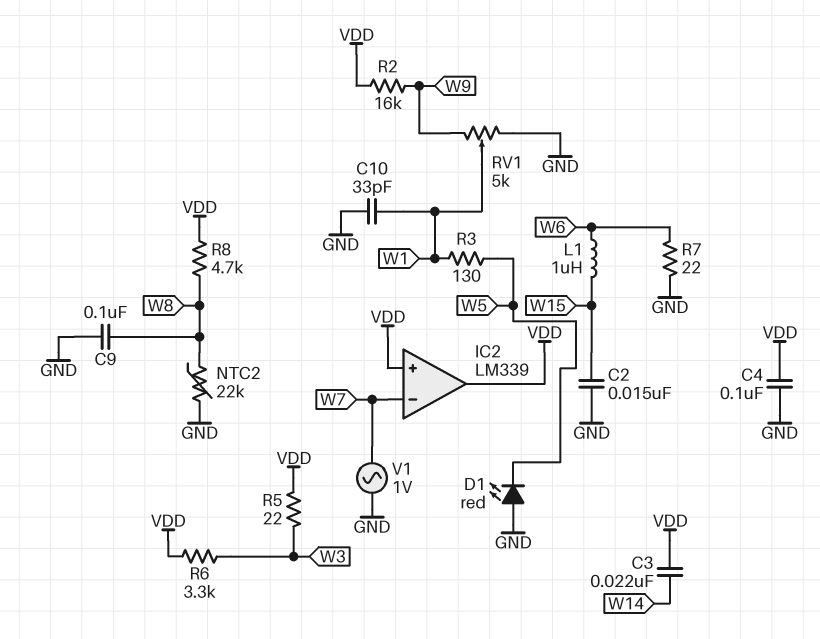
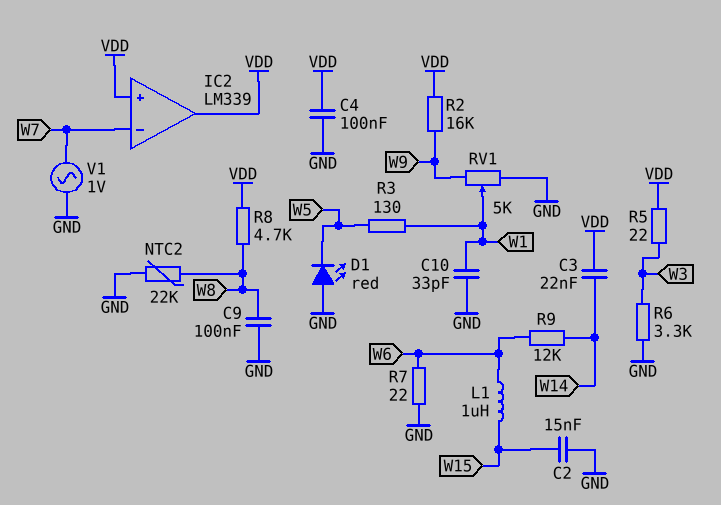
R6: 3.3k (VDD, W3) -> 3.3k (GND, W3)
R9: none -> 12k (W6, W14)

